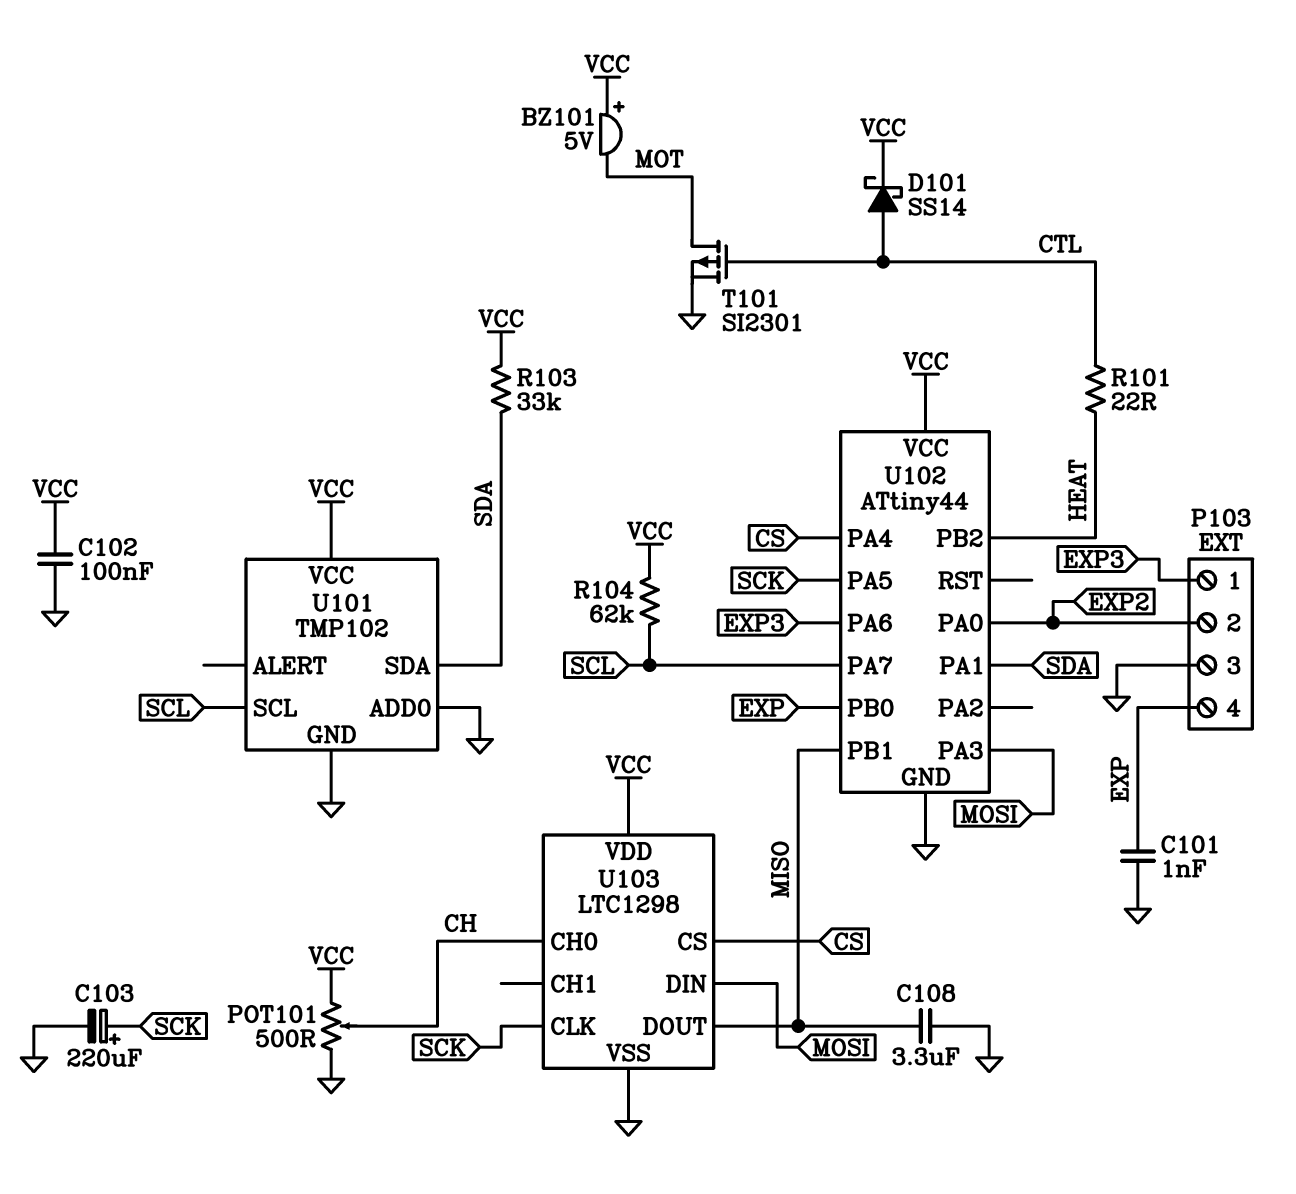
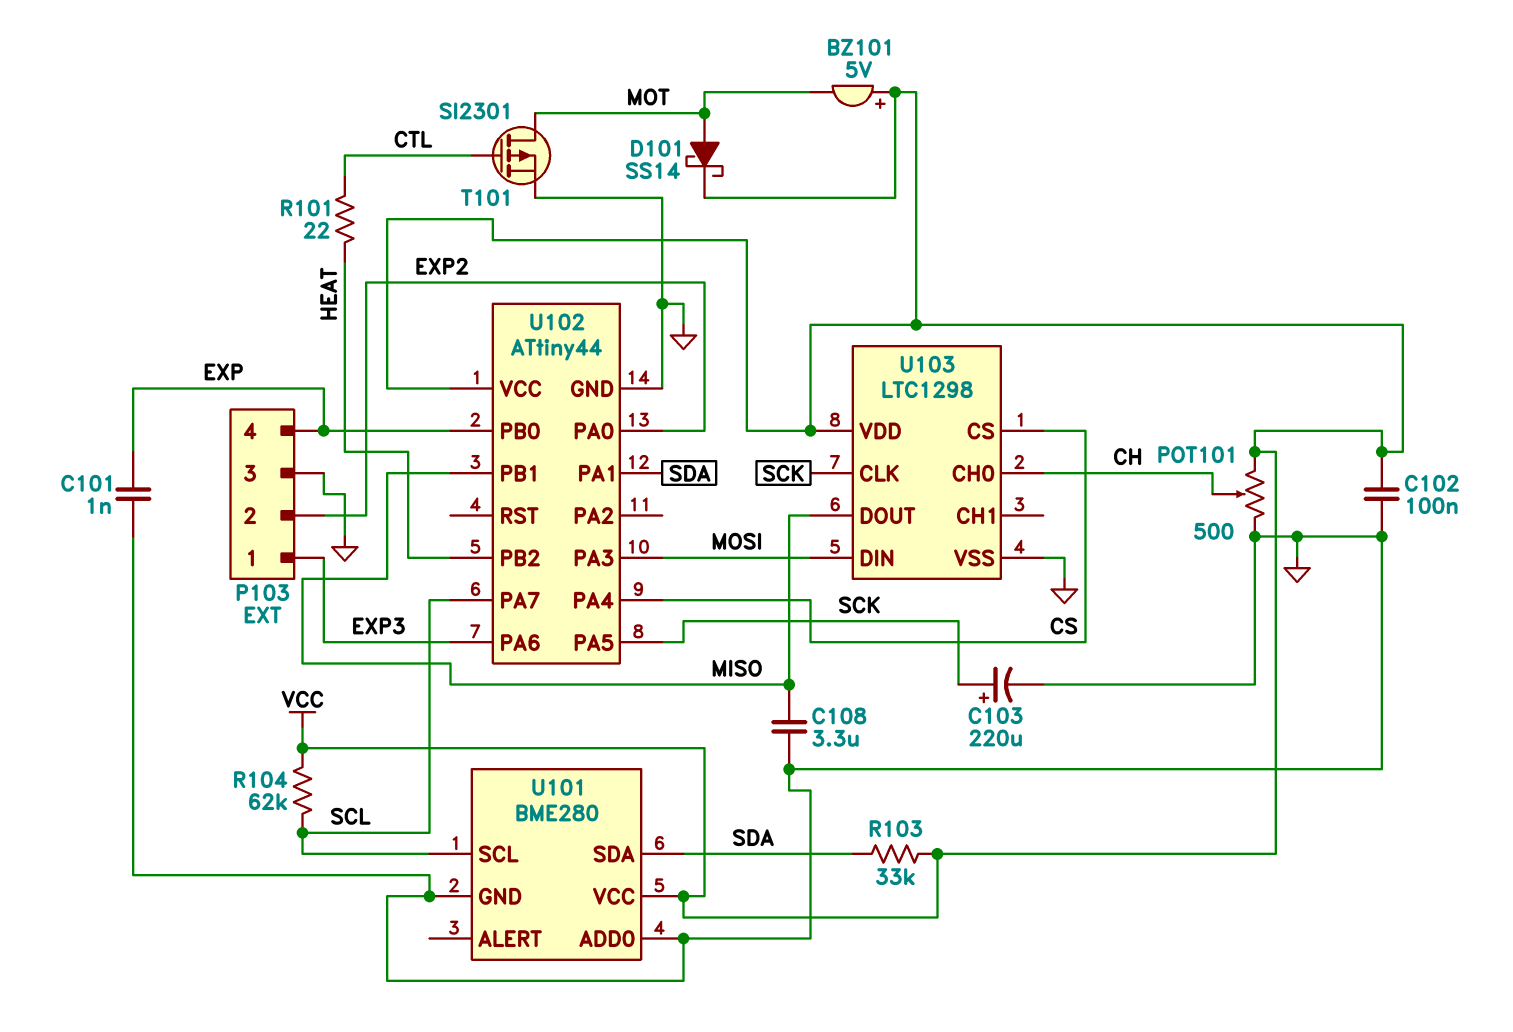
D101: schottky SS14 (A CTL, K VCC) -> schottky SS14 (A MOT, K VCC)
U101: TMP102 -> BME280

